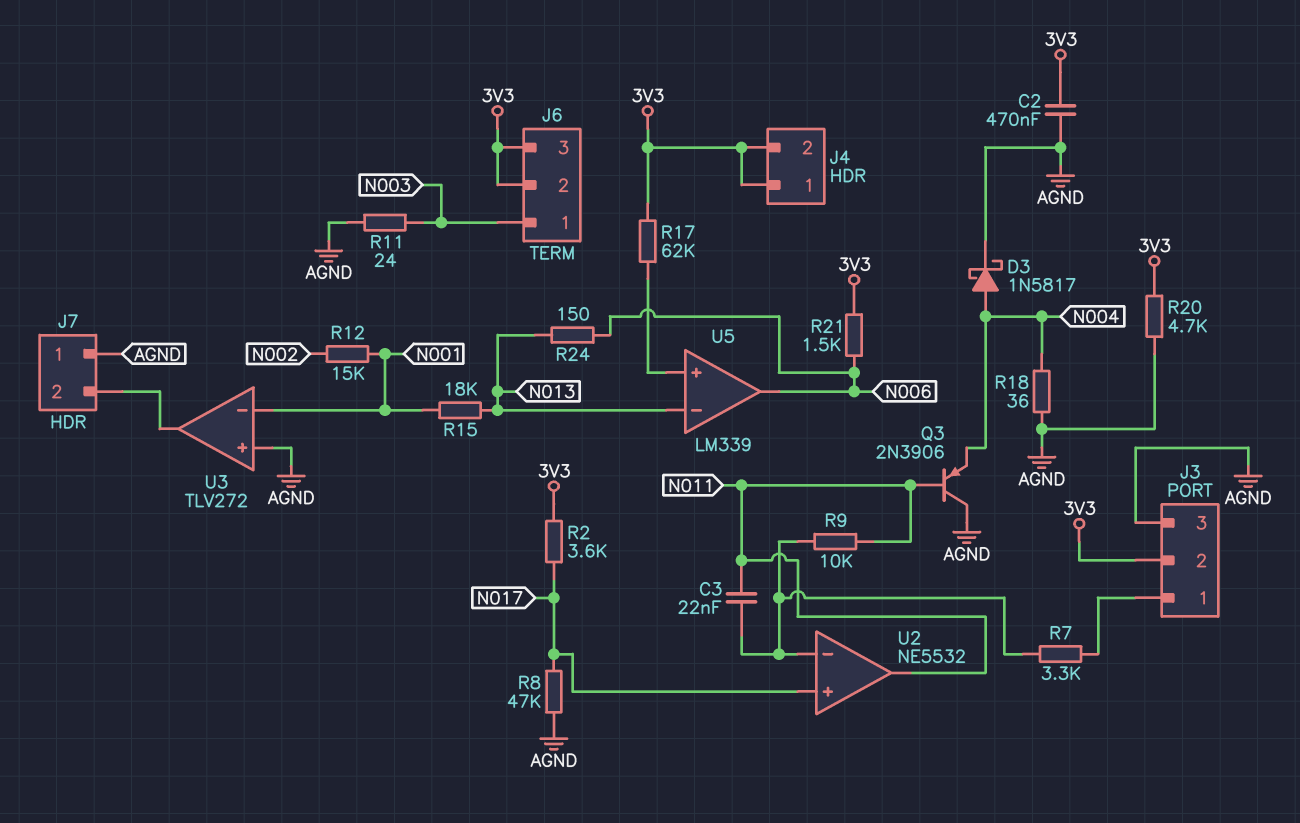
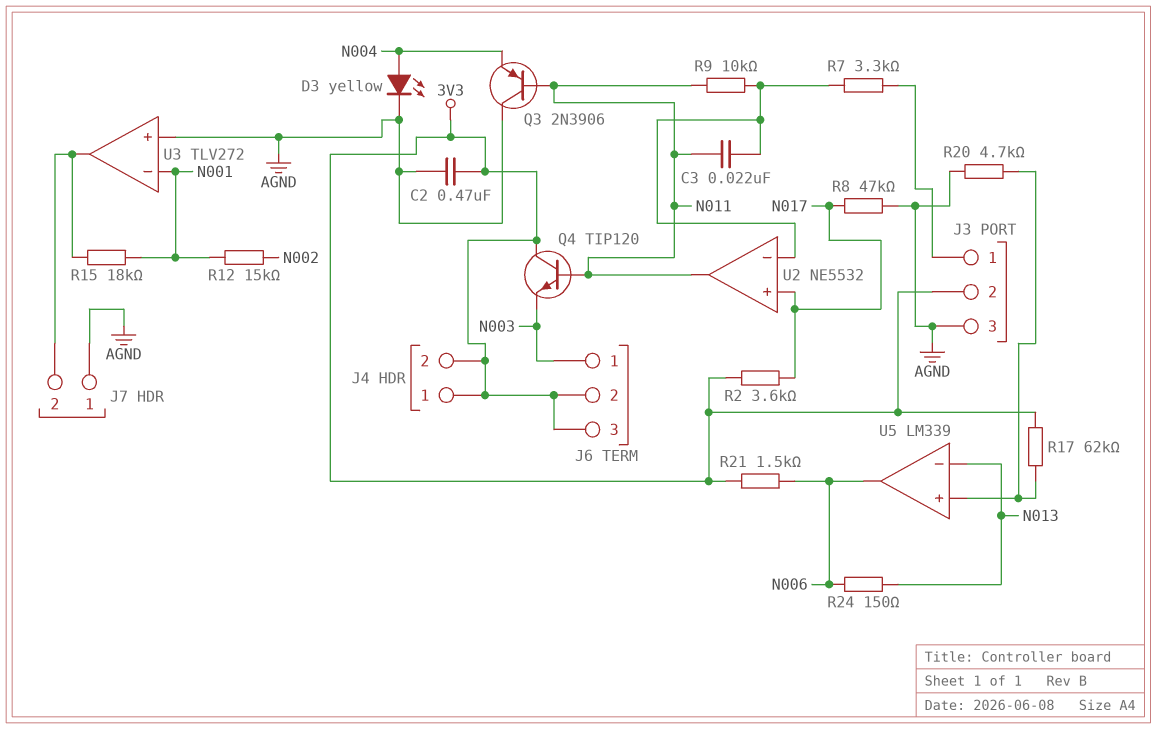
D3: schottky 1N5817 (A N004, K AGND) -> LED yellow (A N004, K AGND)
Q4: none -> NPN TIP120 (B N011, C 3V3, E N003)
R11: 24 (AGND, N003) -> none
R15: 18k (N001, N013) -> 18k (J7/2, N001)
R18: 36 (AGND, N004) -> none
R20: 4.7k (3V3, AGND) -> 4.7k (AGND, U5/in+)

